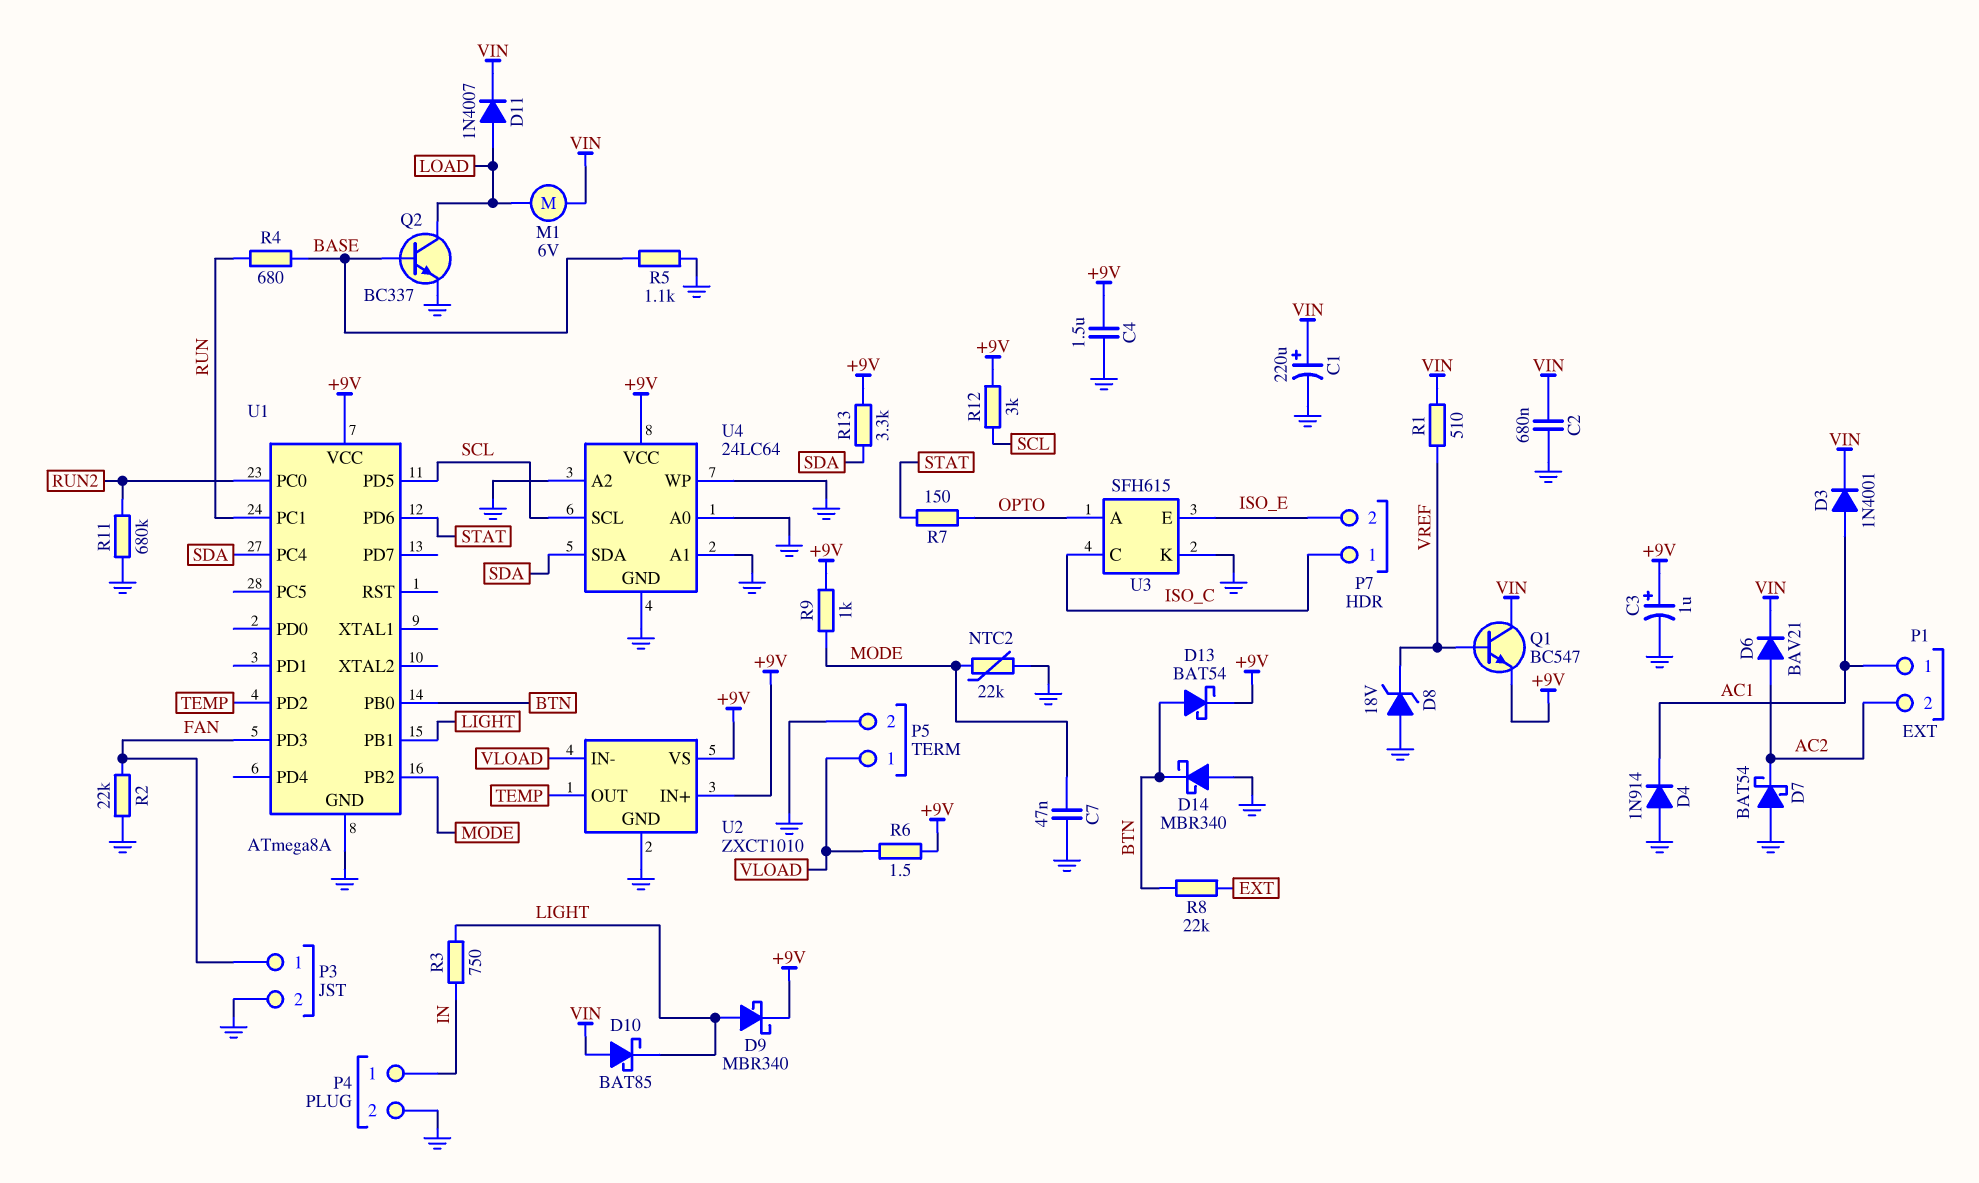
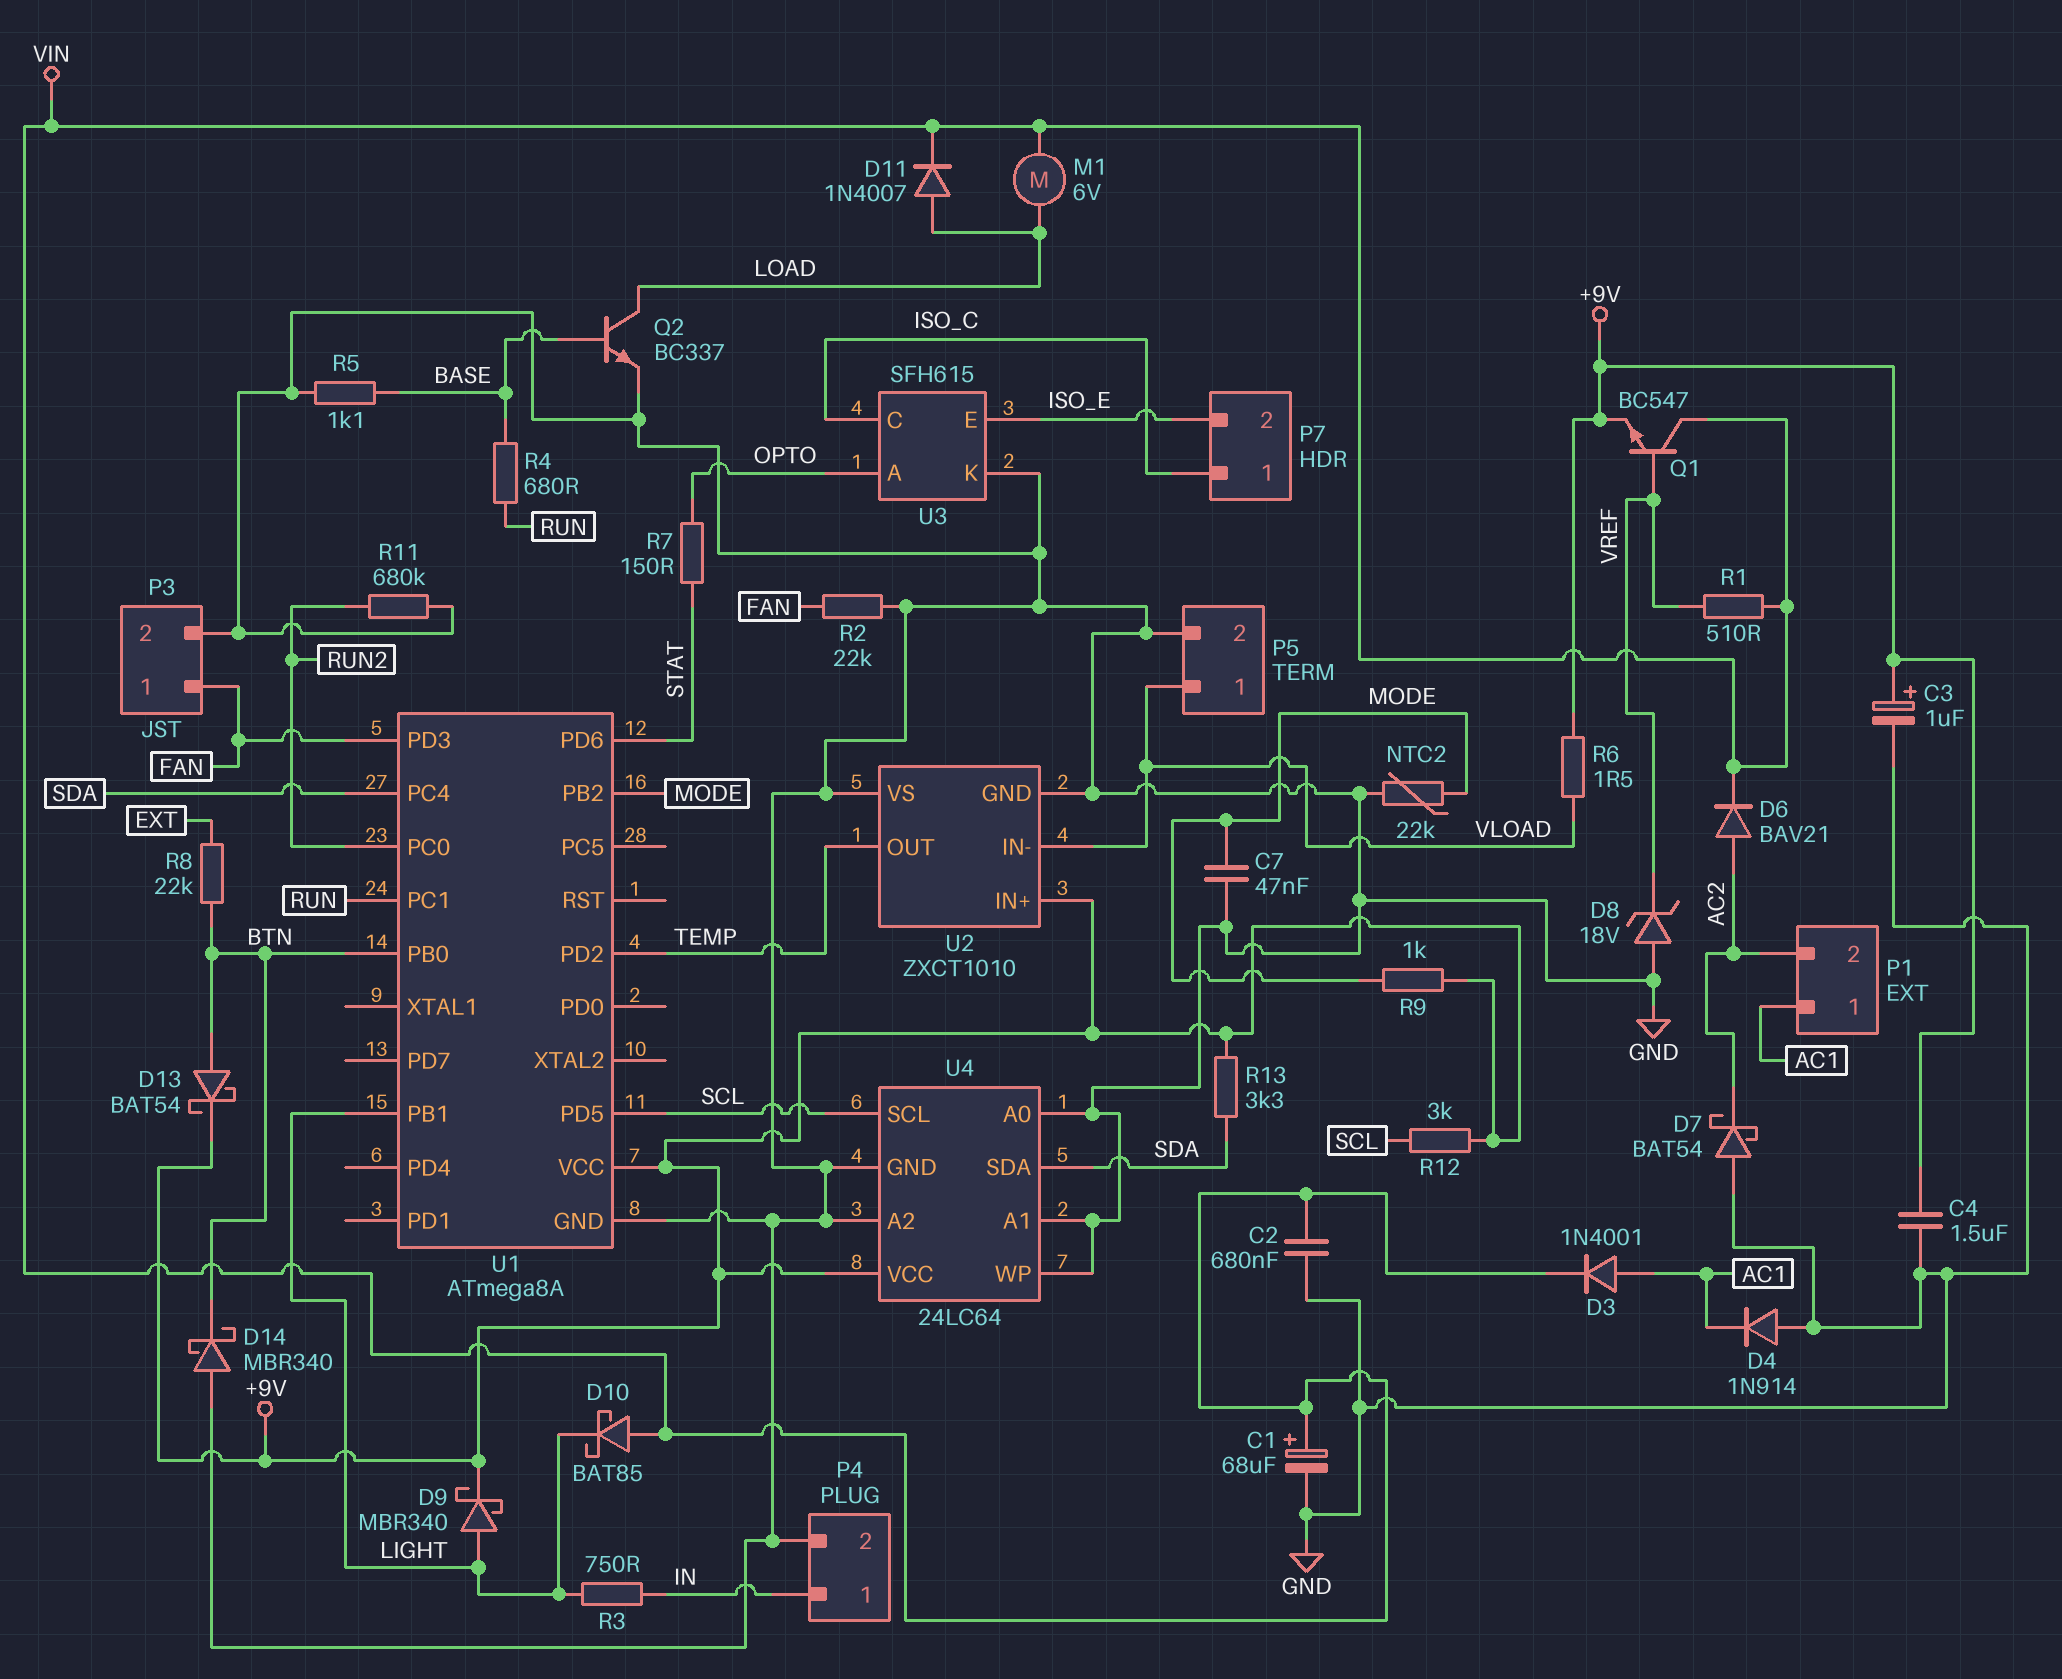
C1: 220uF (plus VIN, minus GND) -> 68uF (plus VIN, minus GND)
U2 pin VS: +9V -> GND

